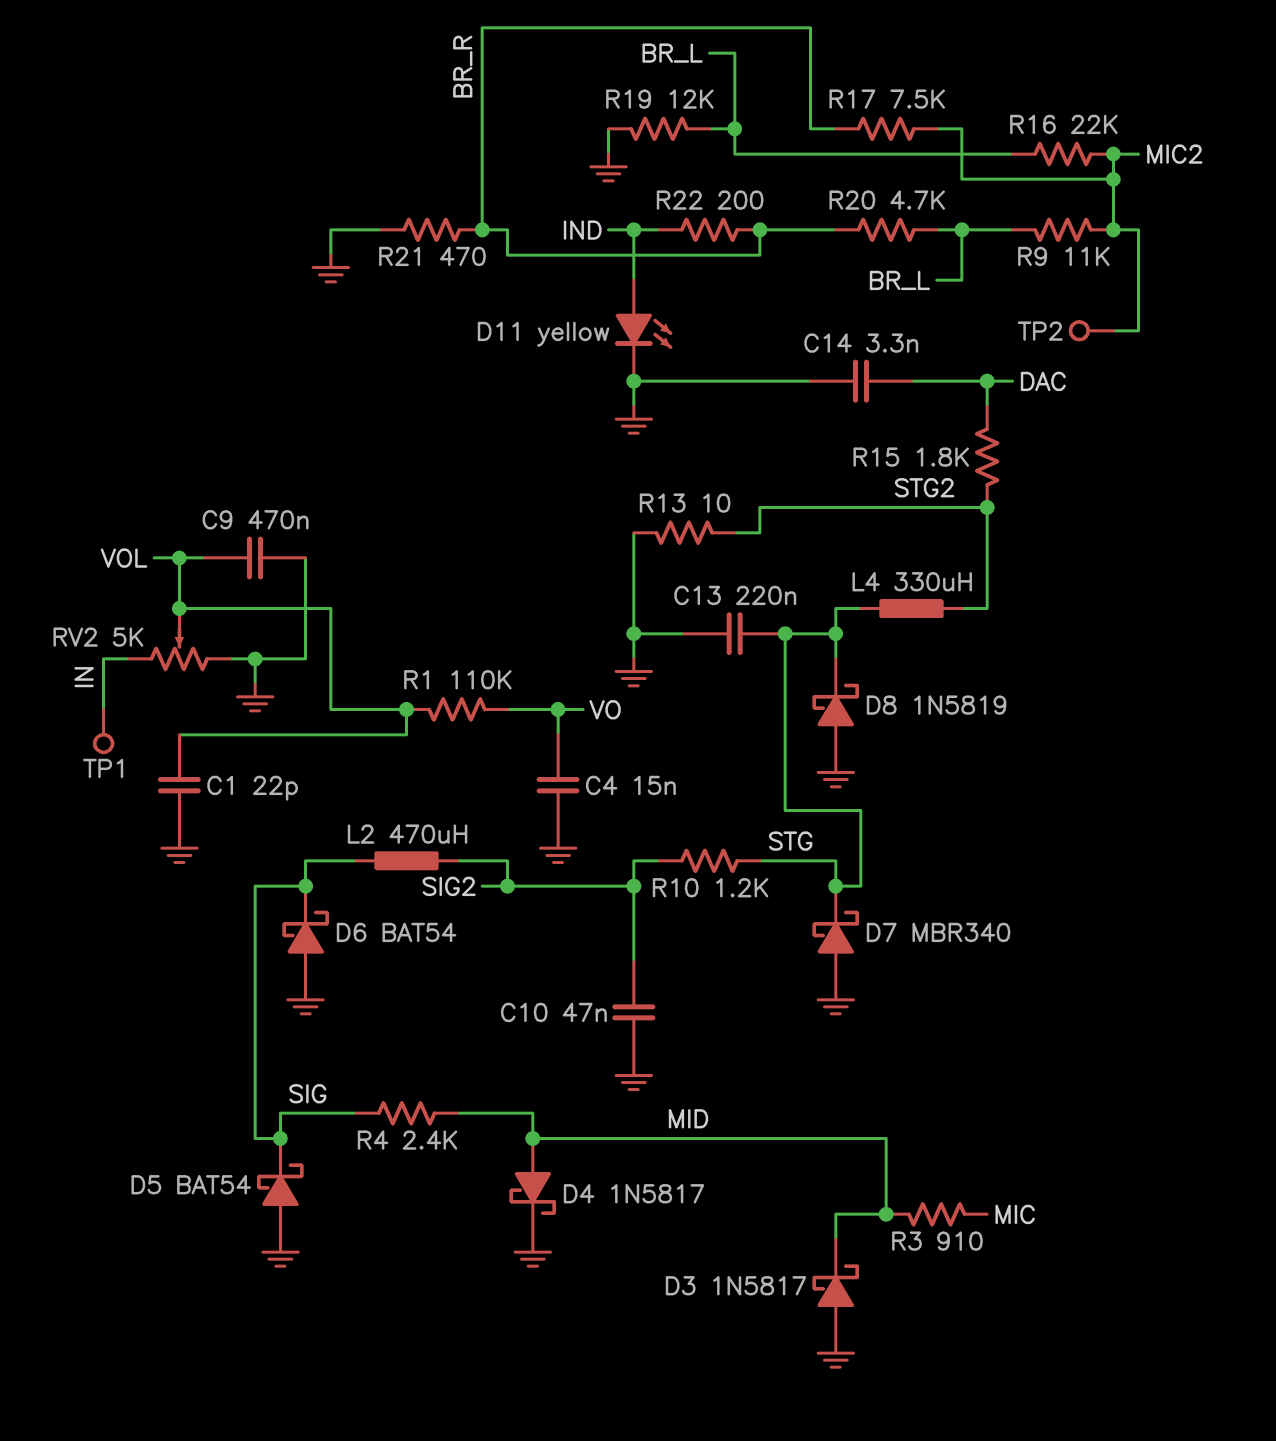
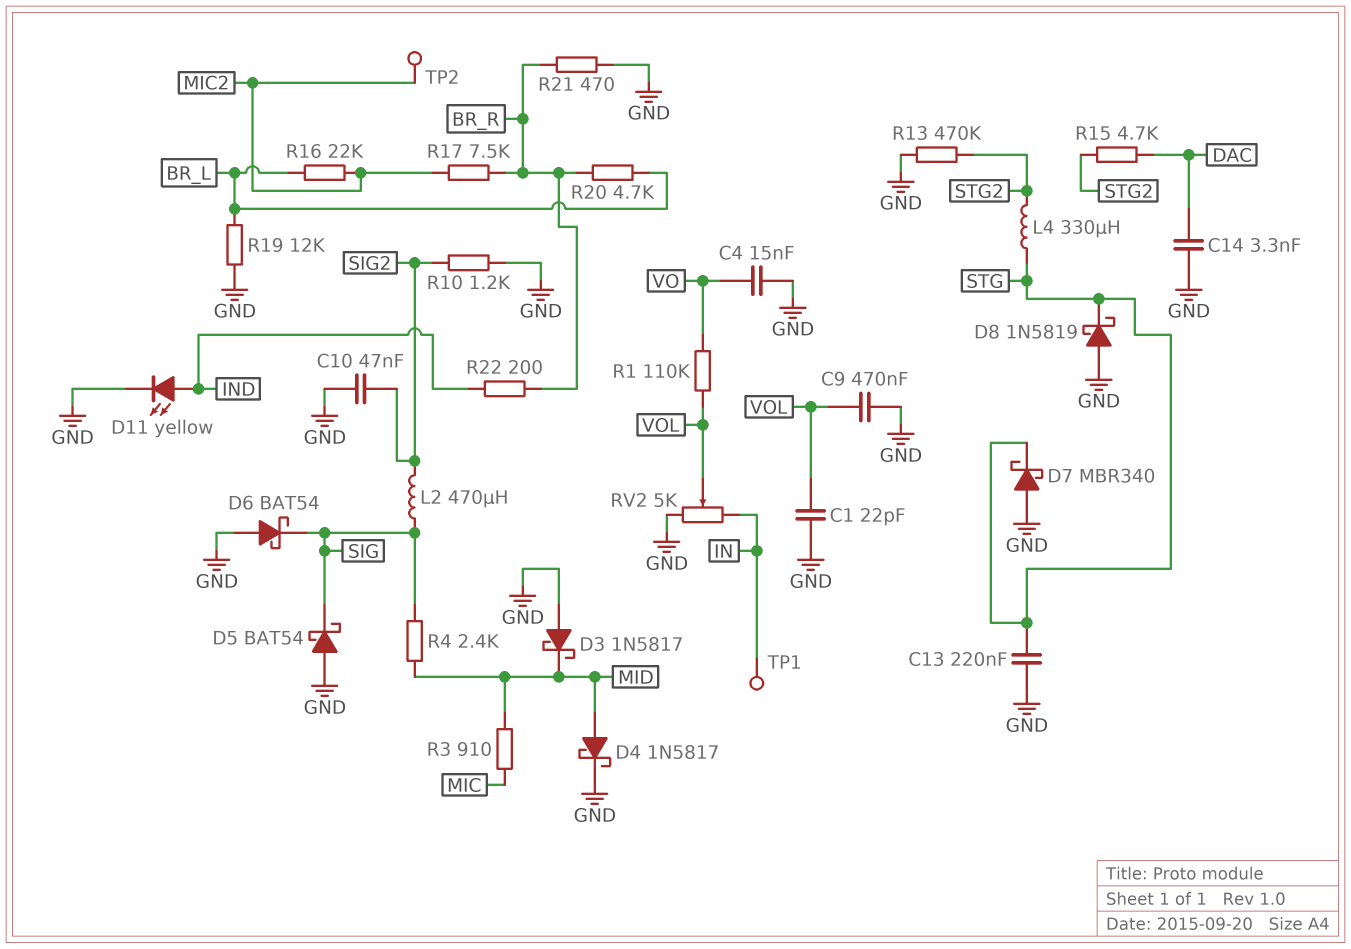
R9: 11k (BR_L, MIC2) -> none
R10: 1.2k (SIG2, STG) -> 1.2k (GND, SIG2)
R13: 10 (GND, STG2) -> 470k (GND, STG2)
R15: 1.8k (DAC, STG2) -> 4.7k (DAC, STG2)

